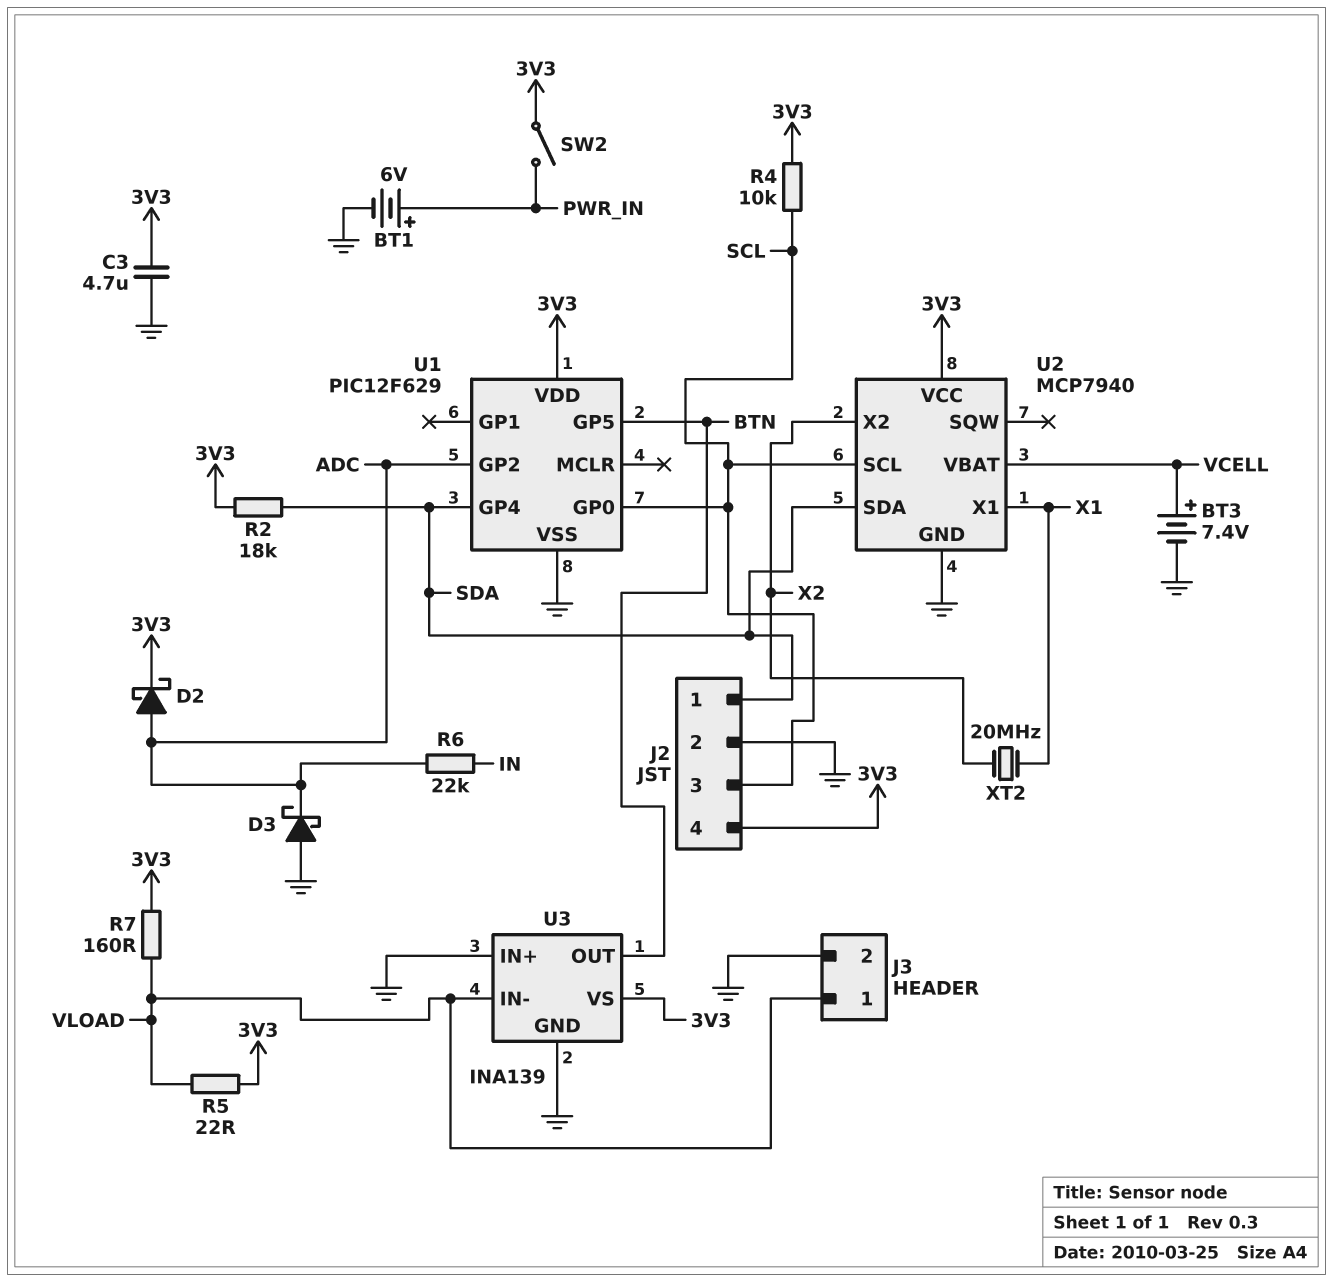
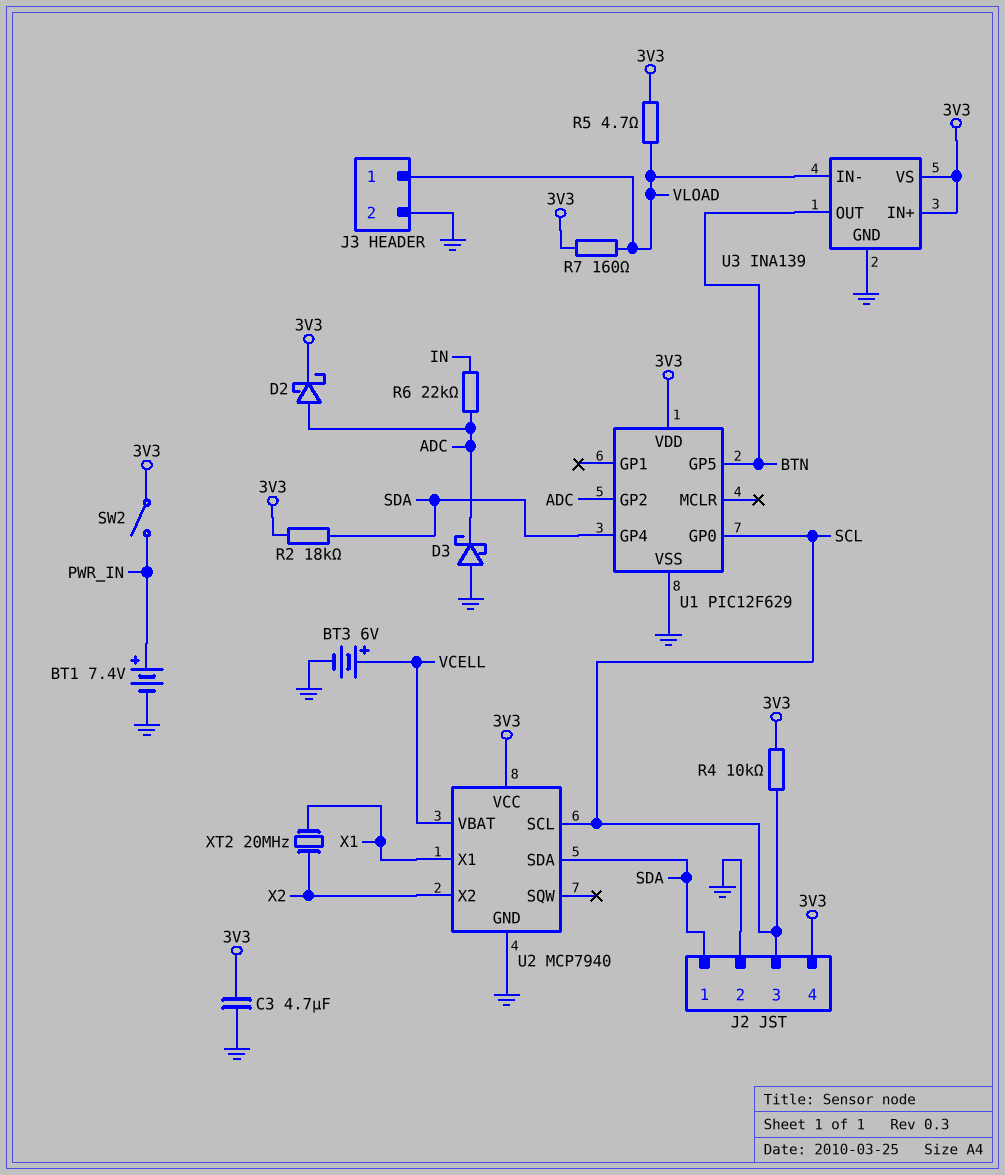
BT1: 6V (plus PWR_IN, minus GND) -> 7.4V (plus PWR_IN, minus GND)
BT3: 7.4V (plus VCELL, minus GND) -> 6V (plus VCELL, minus GND)
R5: 22 (3V3, VLOAD) -> 4.7 (3V3, VLOAD)
U3 pin IN+: GND -> 3V3

